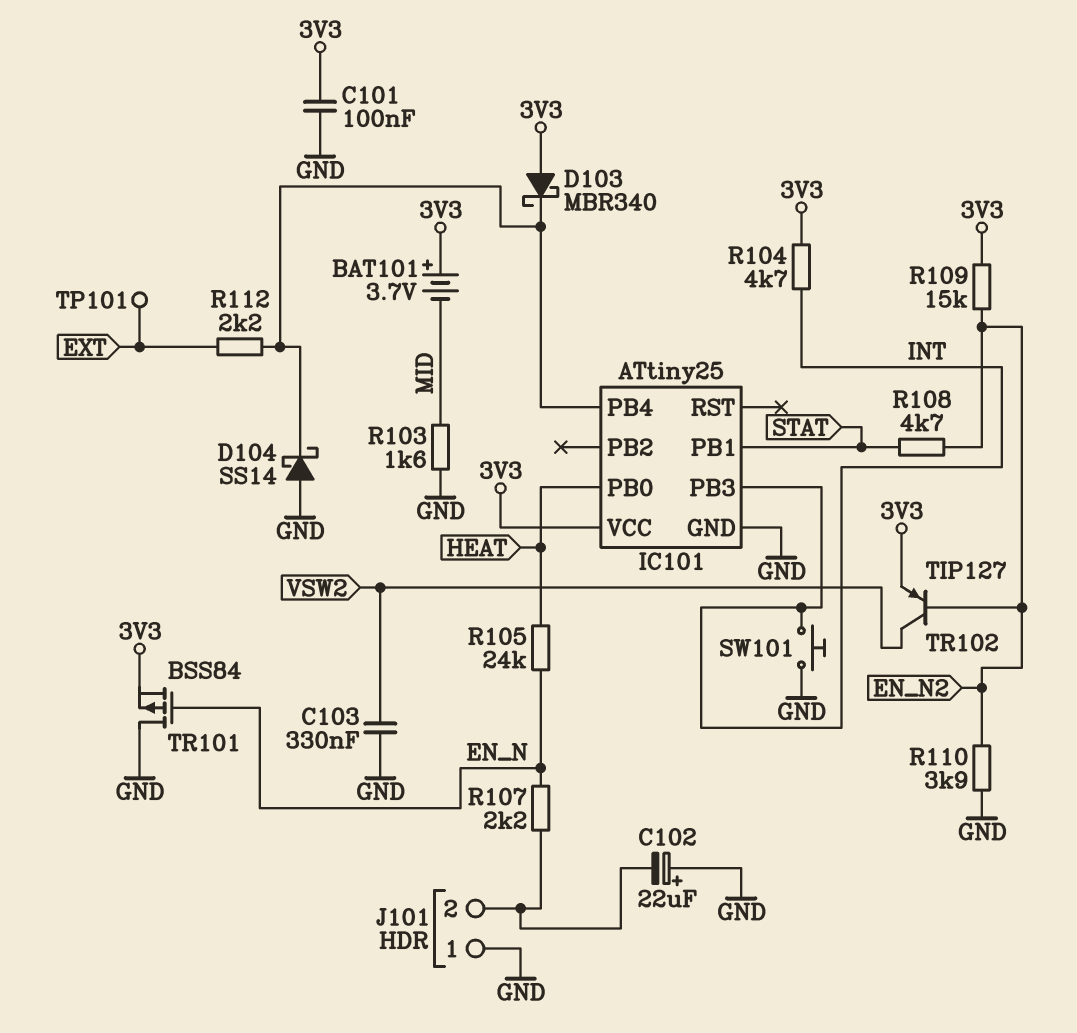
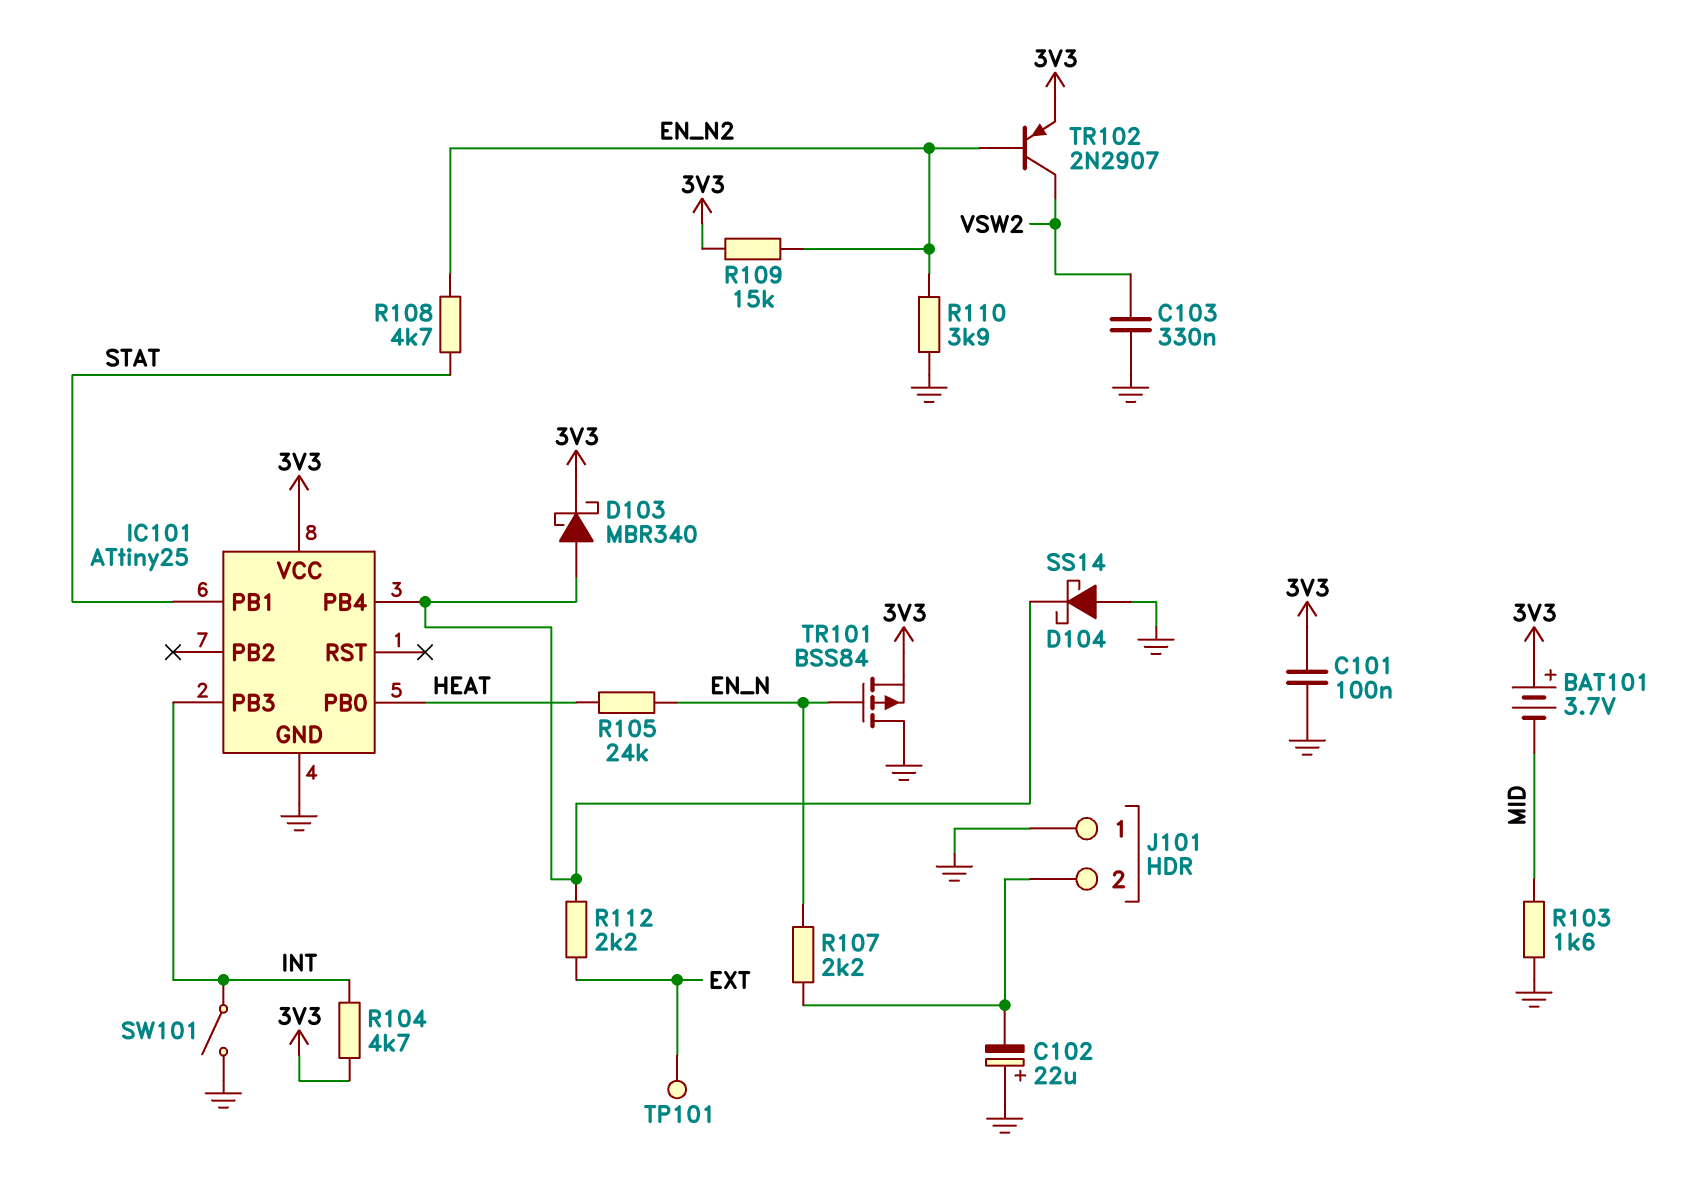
D103: schottky MBR340 (A 3V3, K IC101/PB4) -> schottky MBR340 (A IC101/PB4, K 3V3)
SW101: button (GND, INT) -> switch (GND, INT)
TR102: PNP TIP127 (B EN_N2, C VSW2, E 3V3) -> PNP 2N2907 (B EN_N2, C VSW2, E 3V3)

